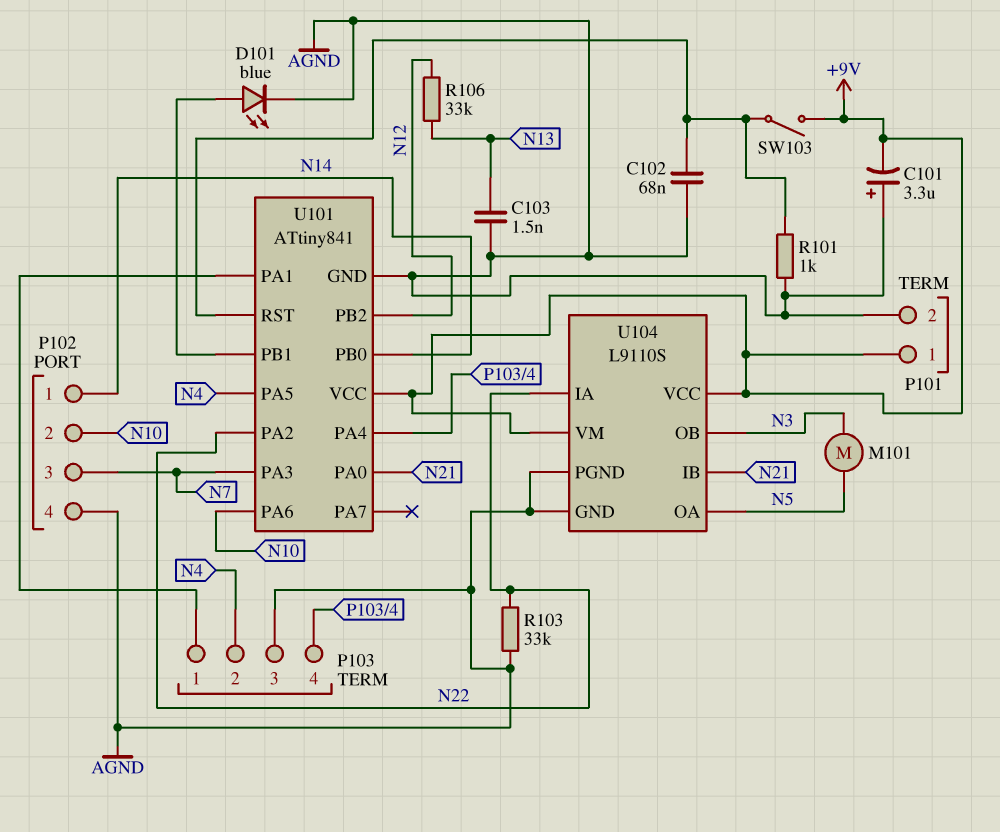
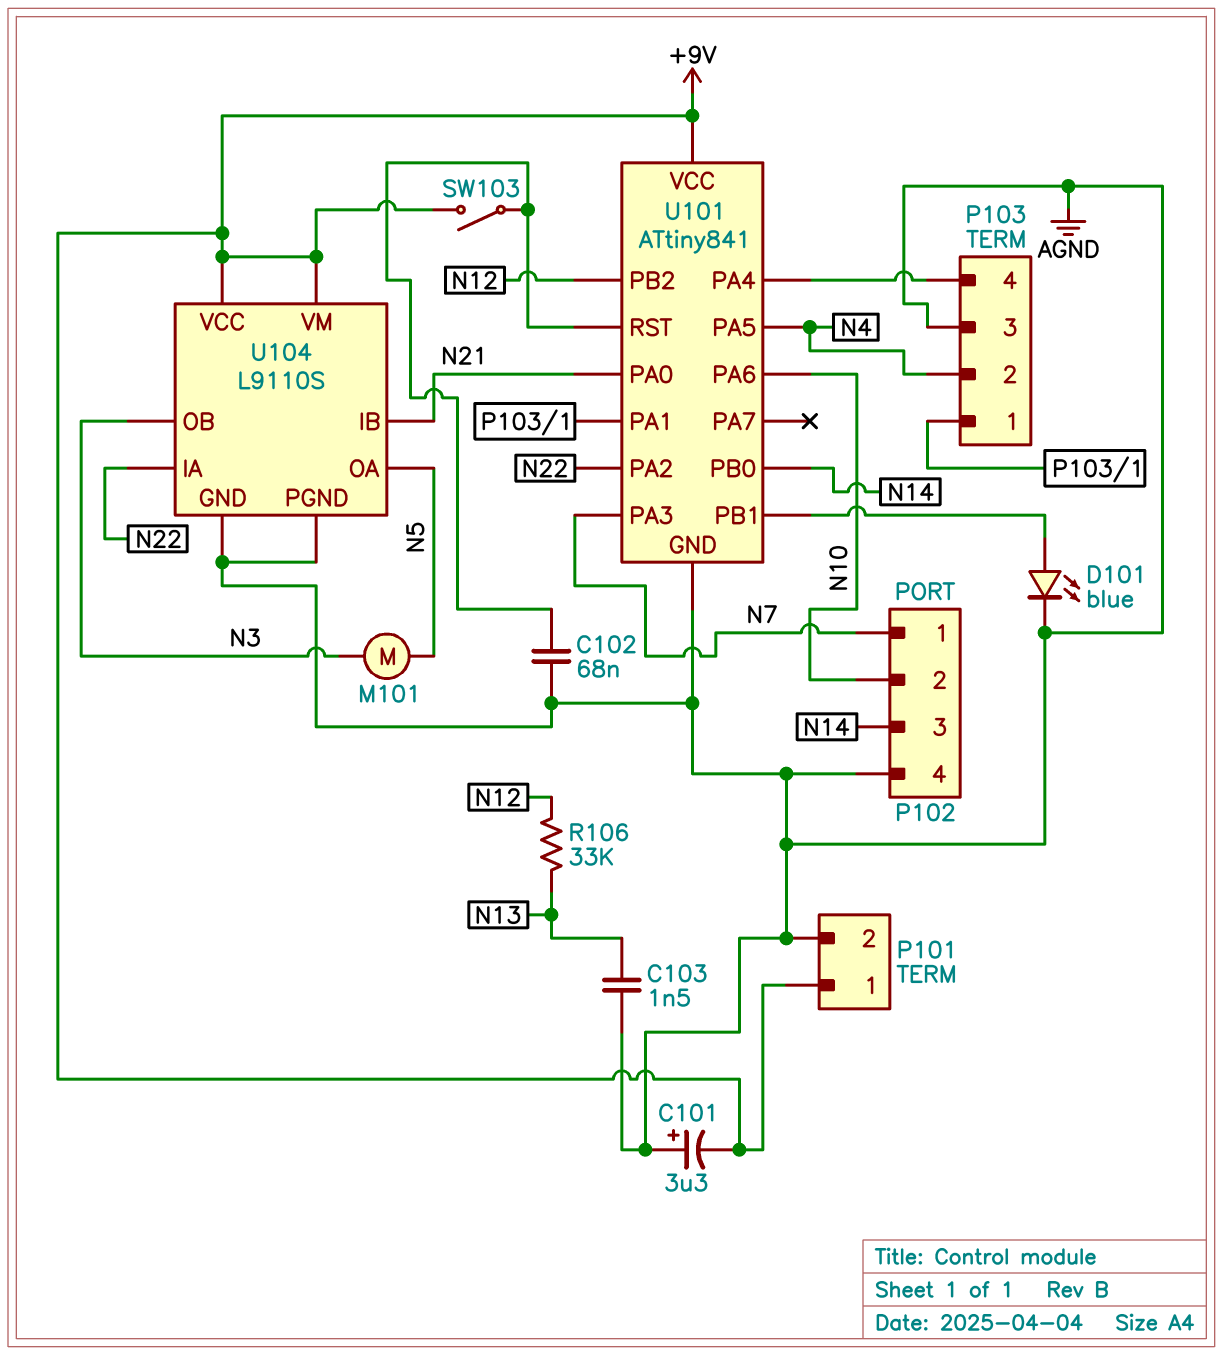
P102 pin 1: N14 -> N7
P102 pin 3: N7 -> N14
R101: 1k (AGND, U101/RST) -> none
R103: 33k (AGND, N22) -> none

